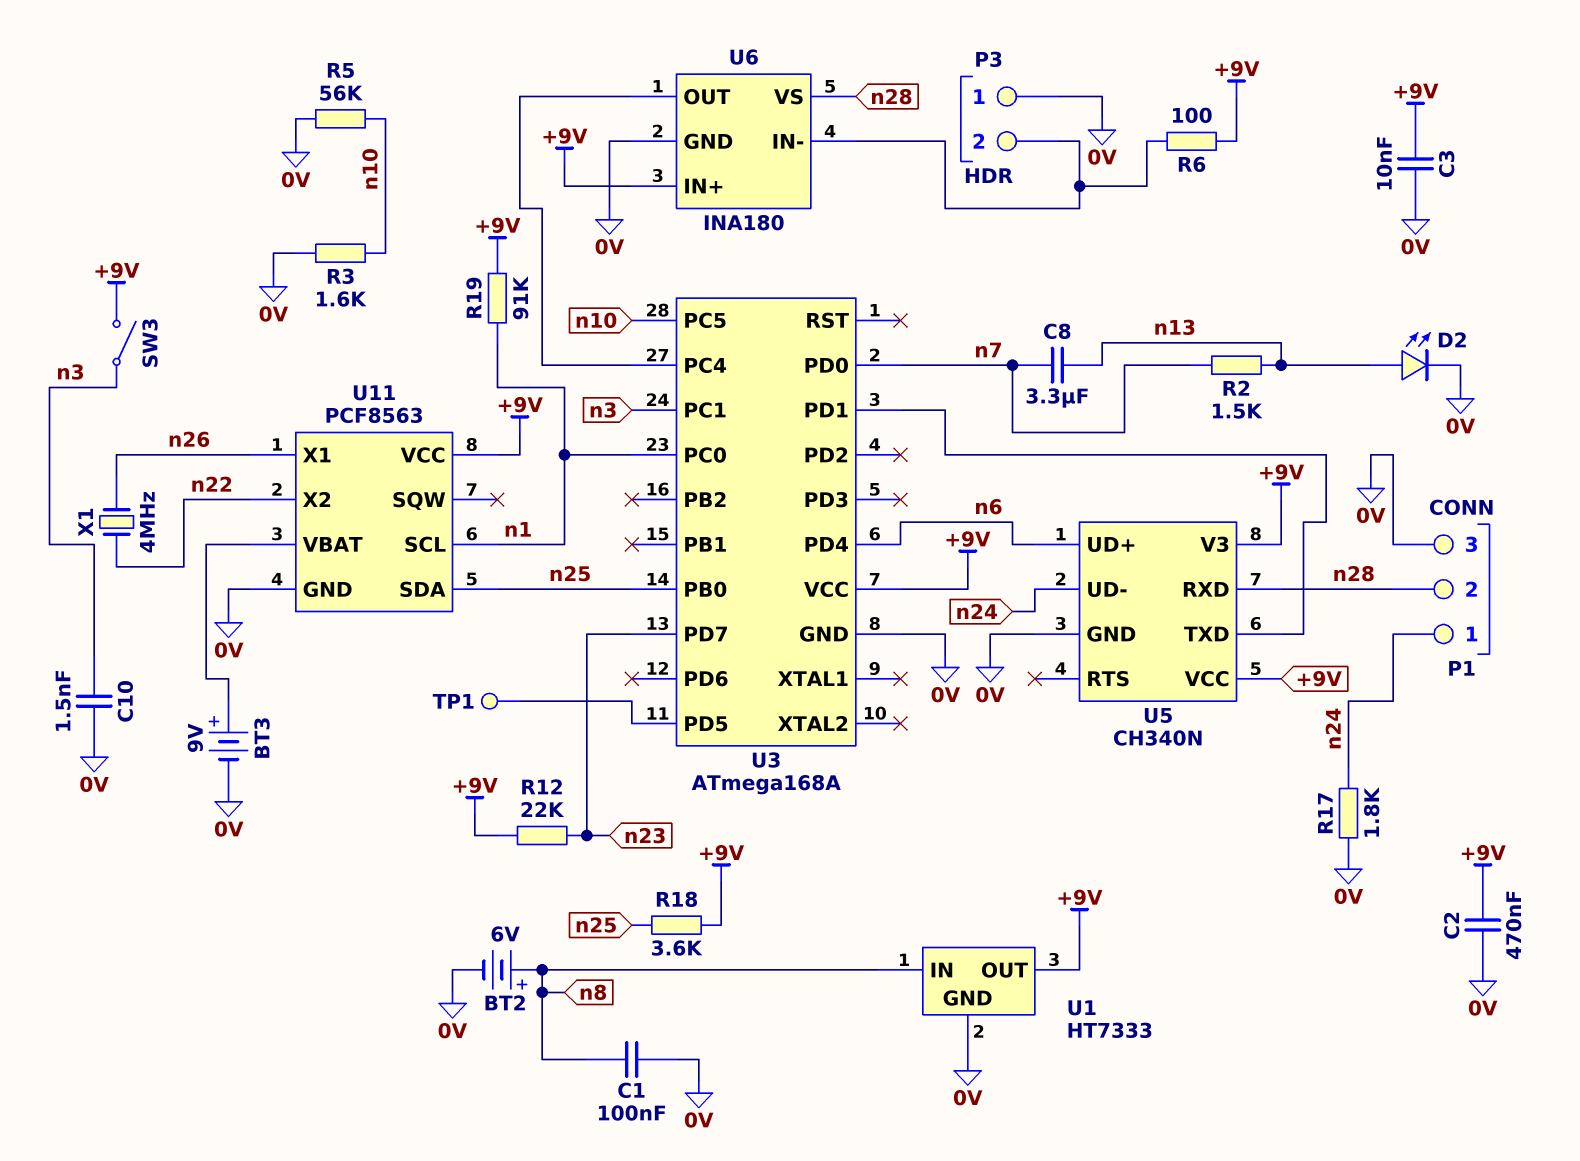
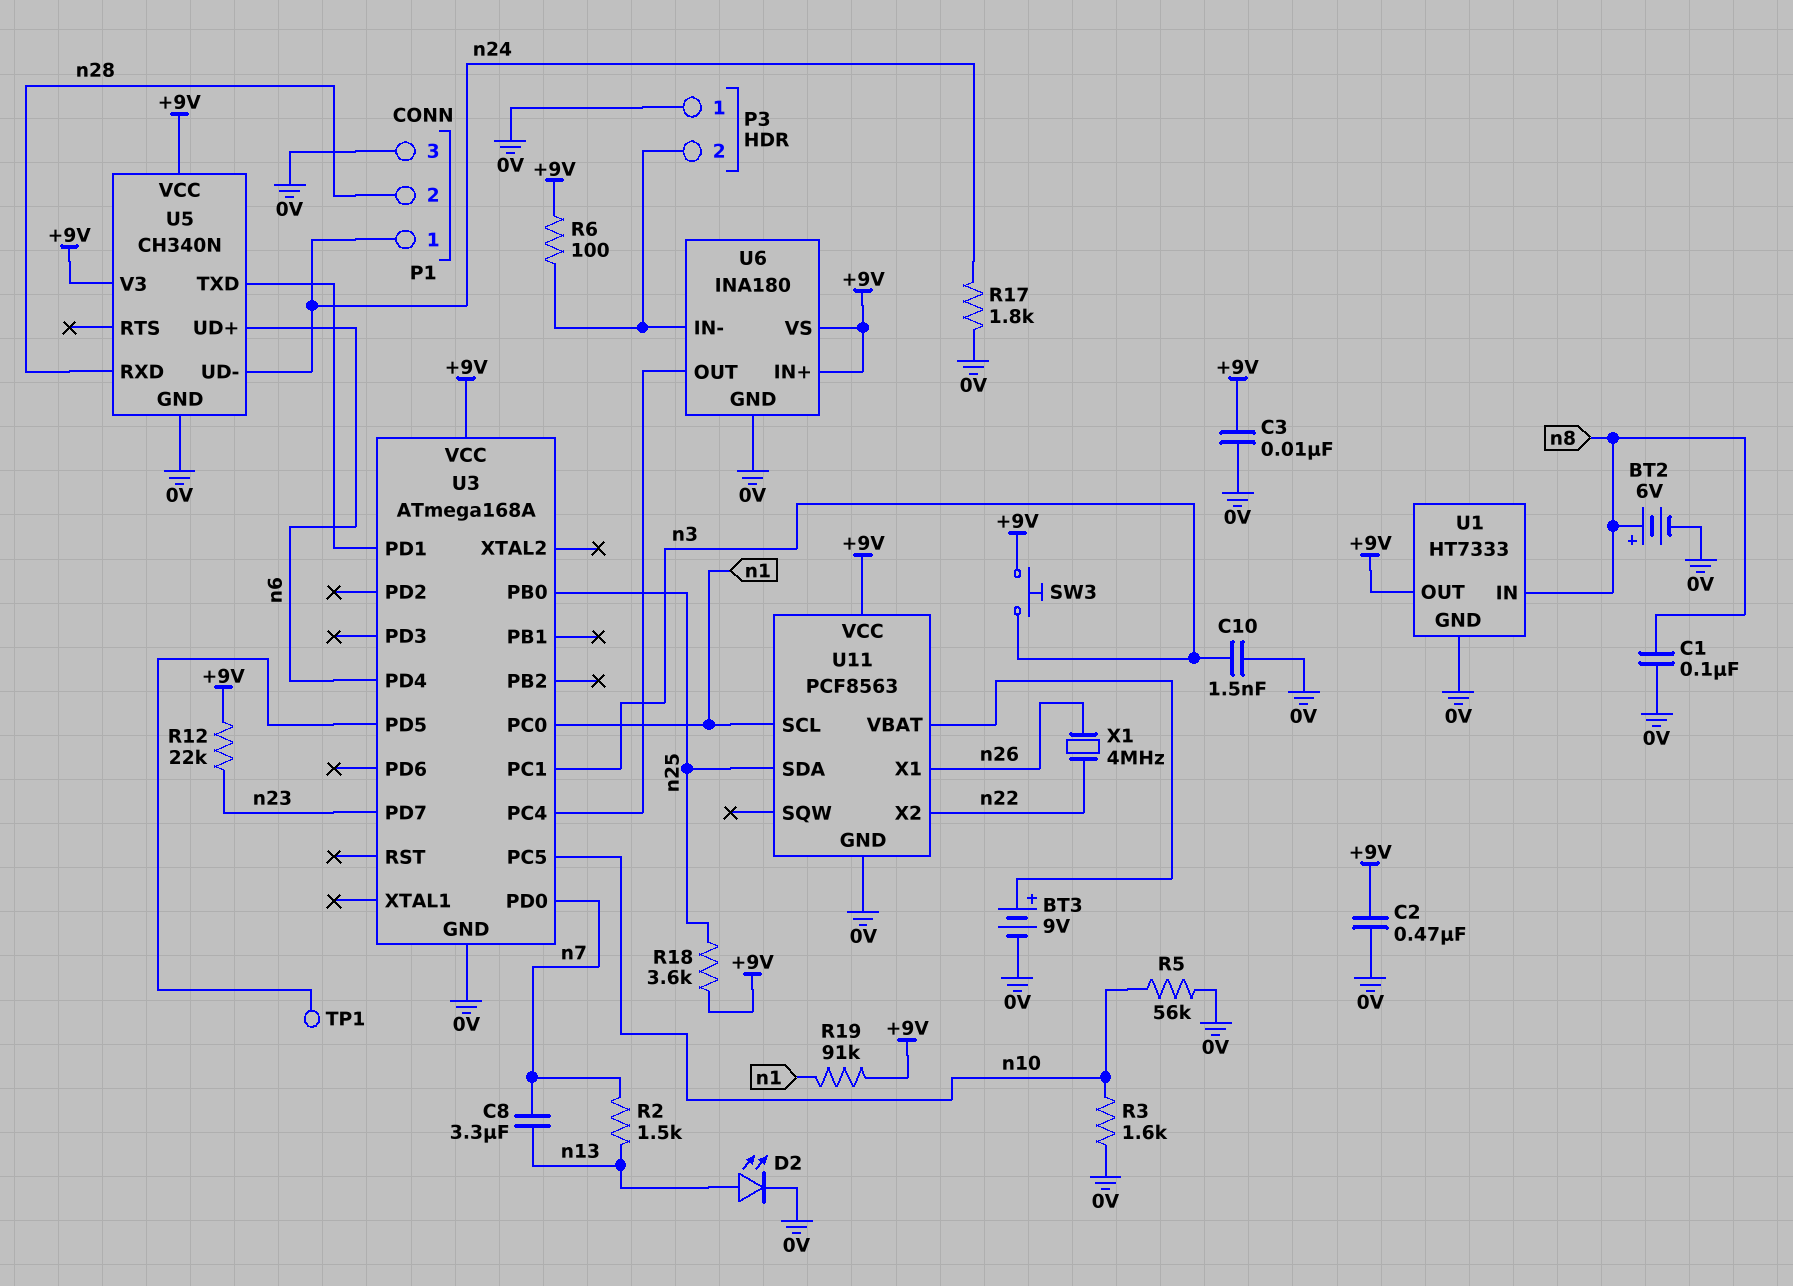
SW3: switch (+9V, n3) -> button (+9V, n3)
U6 pin VS: n28 -> +9V

